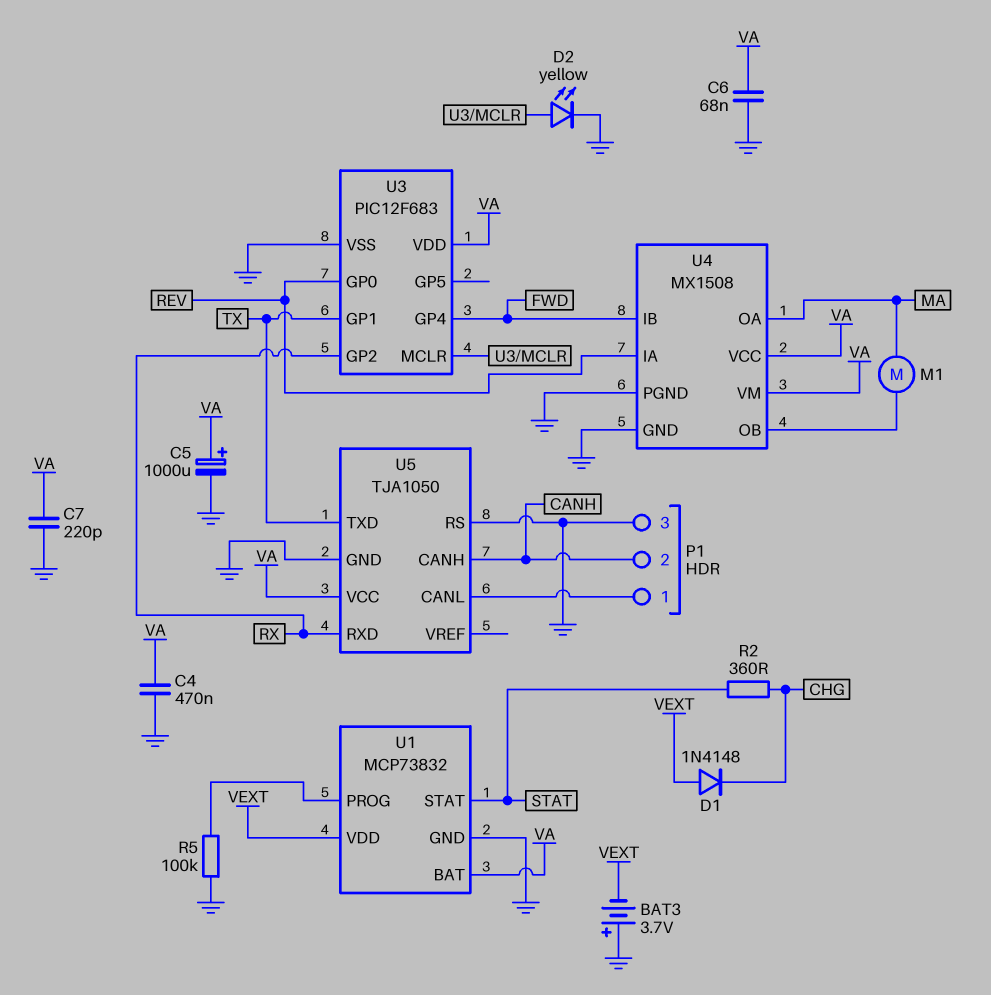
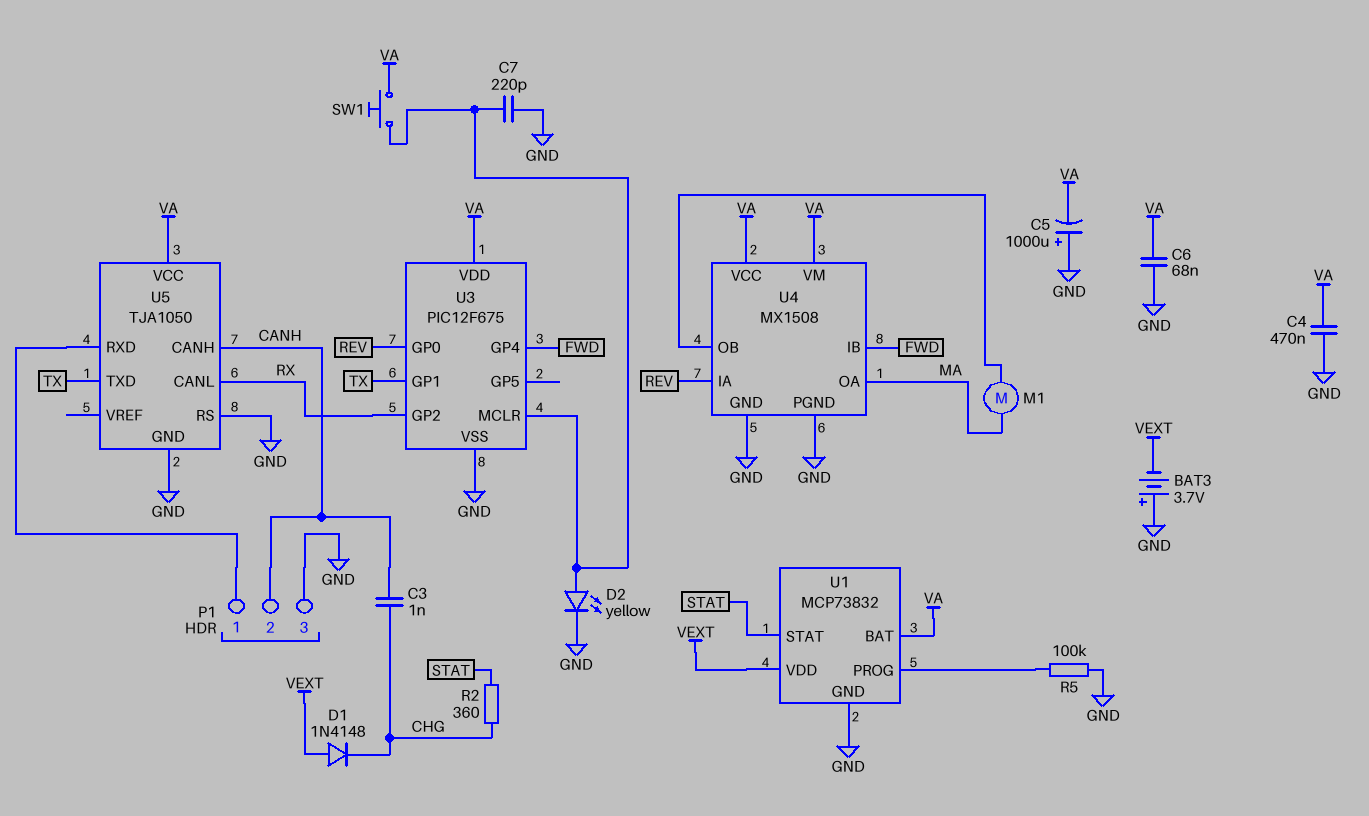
C3: none -> 1nF (CANH, CHG)
C5: 1000uF (plus VA, minus GND) -> 1000uF (plus GND, minus VA)
C7: 220pF (GND, VA) -> 220pF (GND, U3/MCLR)
SW1: none -> button (U3/MCLR, VA)
U3: PIC12F683 -> PIC12F675
U5 pin CANL: P1/1 -> RX
U5 pin RXD: RX -> P1/1

